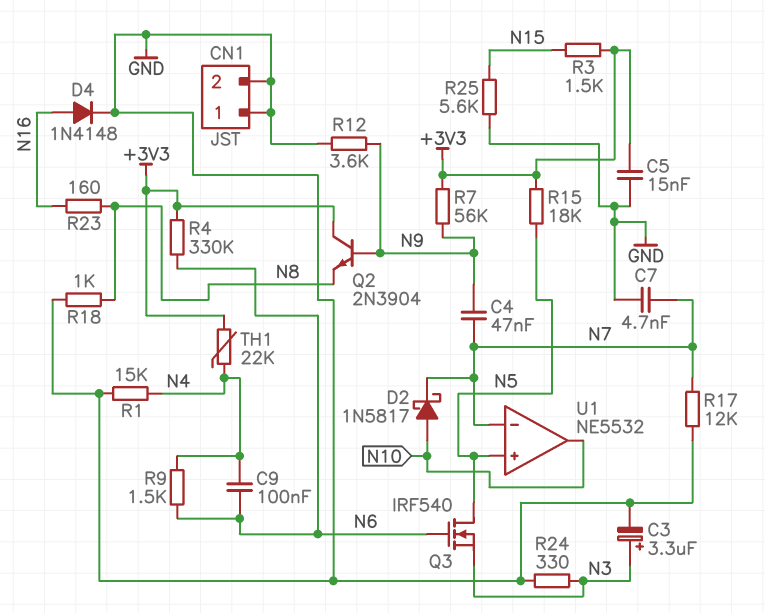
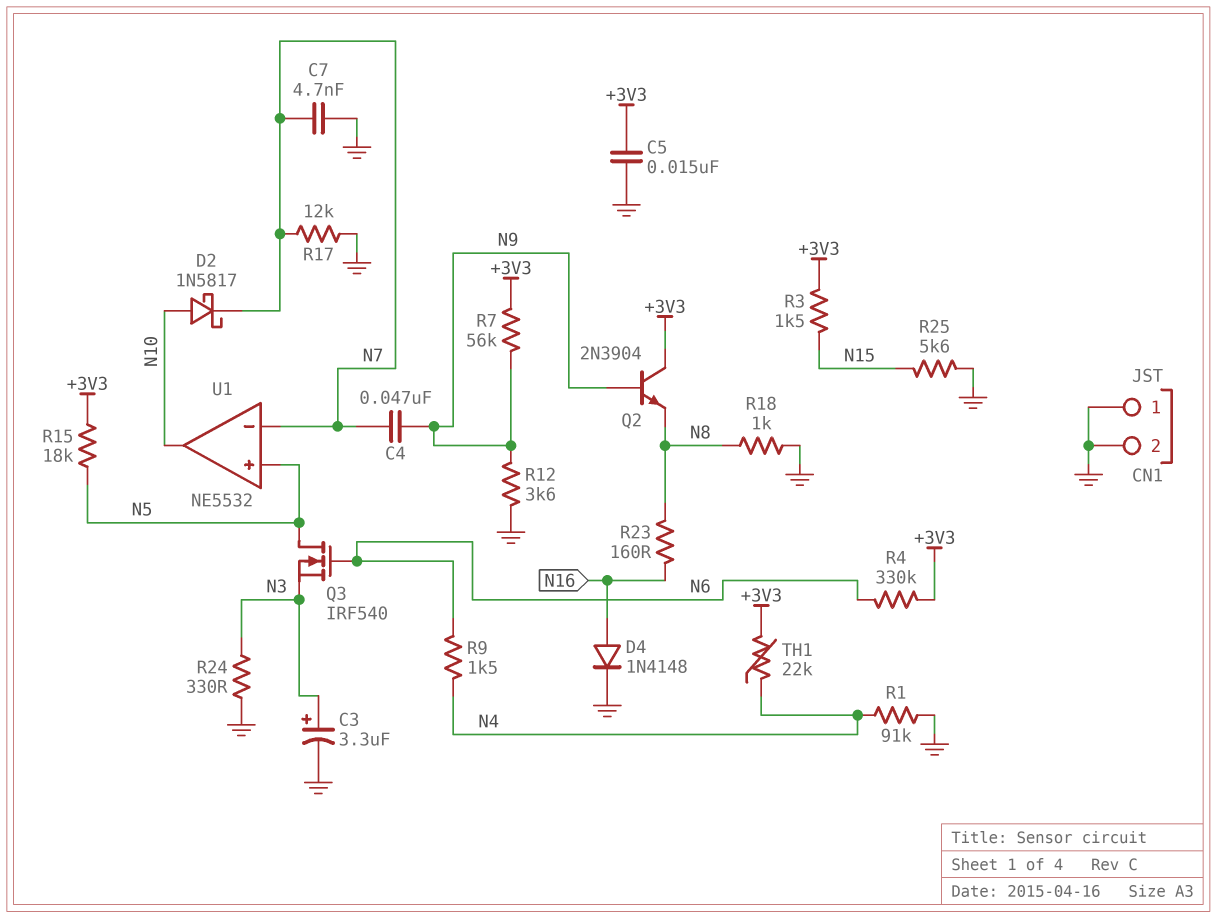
C9: 100nF (N4, N6) -> none
R1: 15k (GND, N4) -> 91k (GND, N4)

